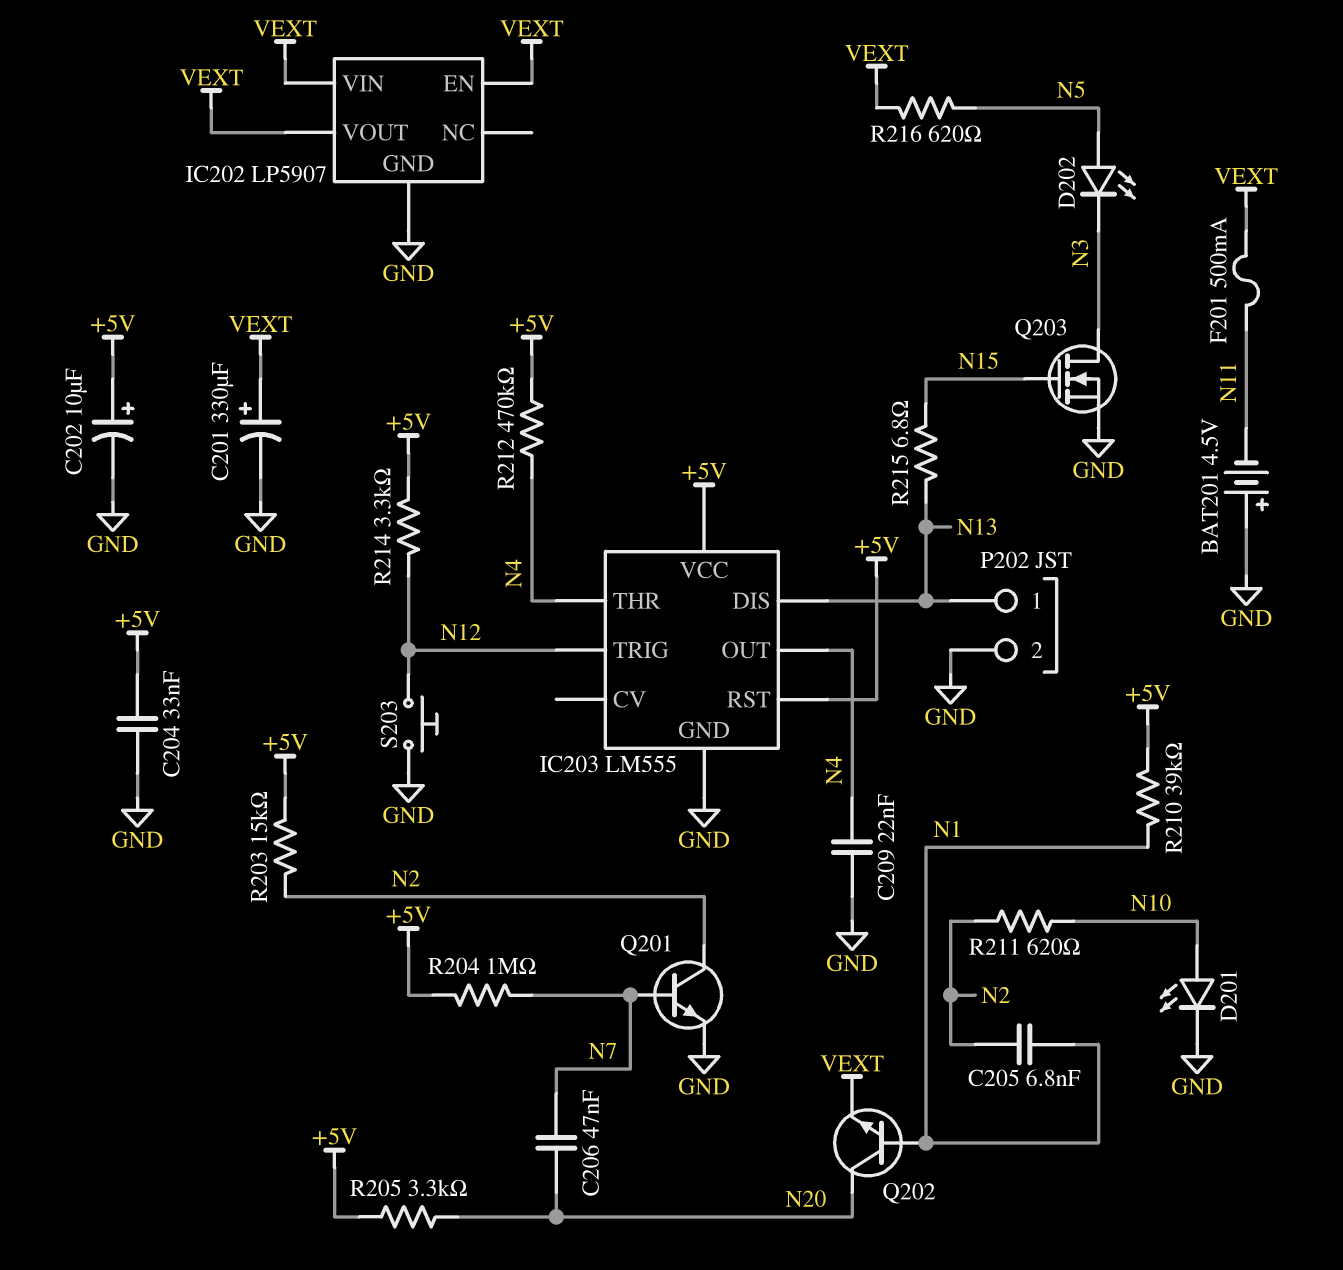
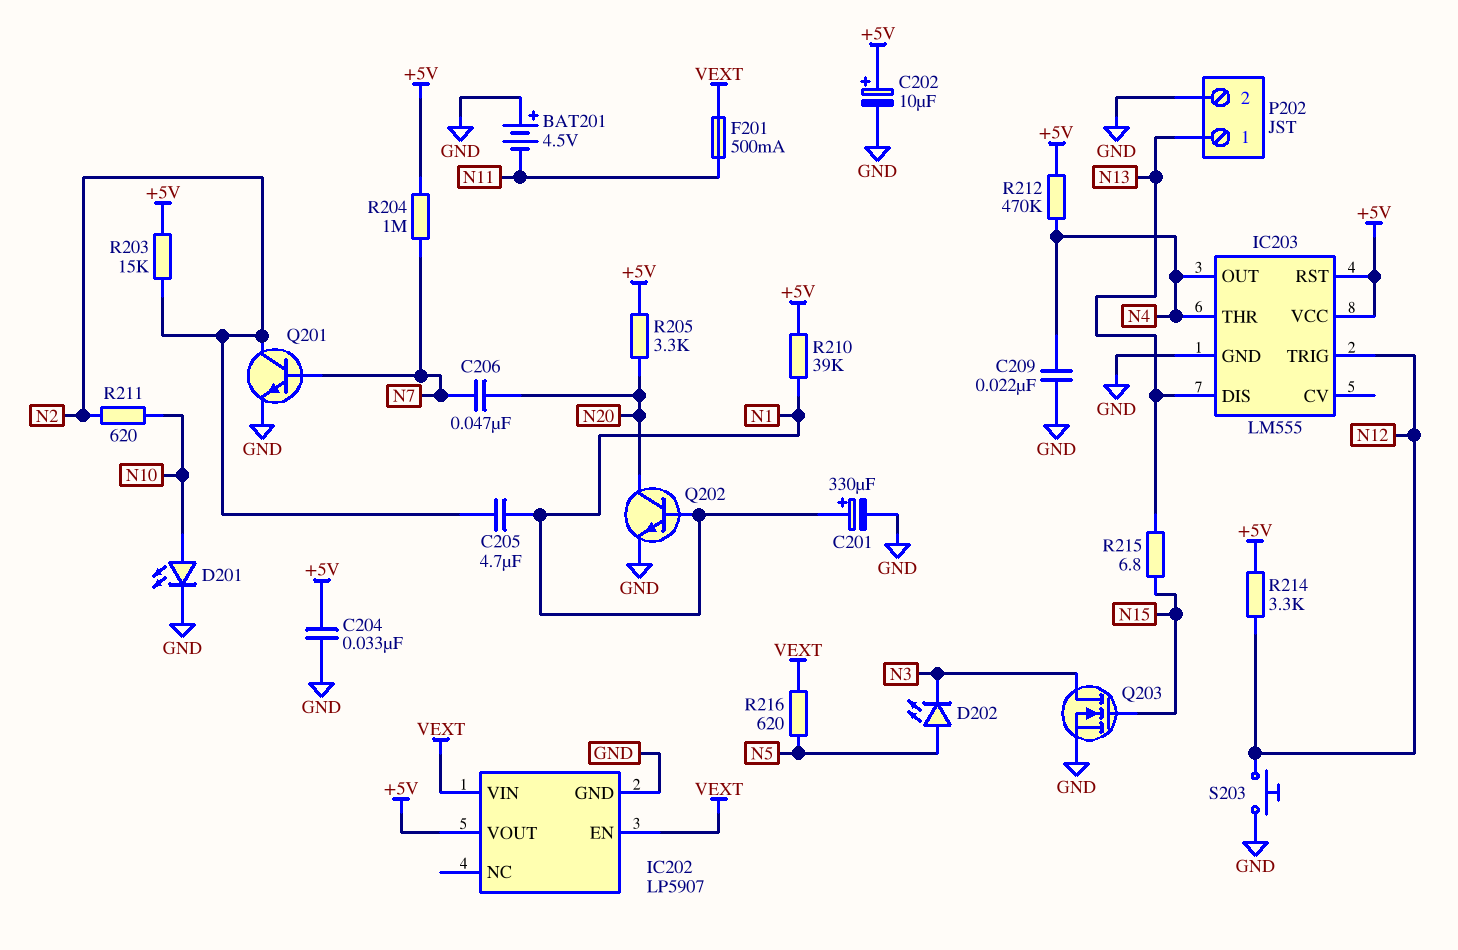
C201: 330uF (plus VEXT, minus GND) -> 330uF (plus N1, minus GND)
C205: 6.8nF (N1, N2) -> 4.7uF (N1, N2)
IC202 pin VOUT: VEXT -> +5V
Q202: NPN (B N1, C N20, E VEXT) -> NPN (B N1, C N20, E GND)

